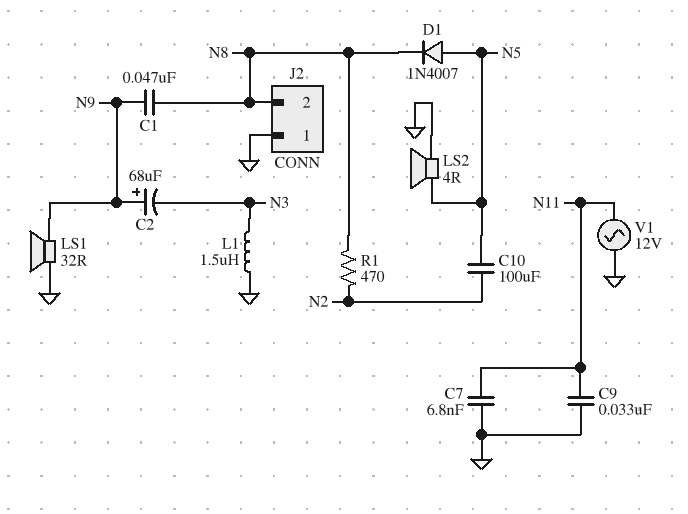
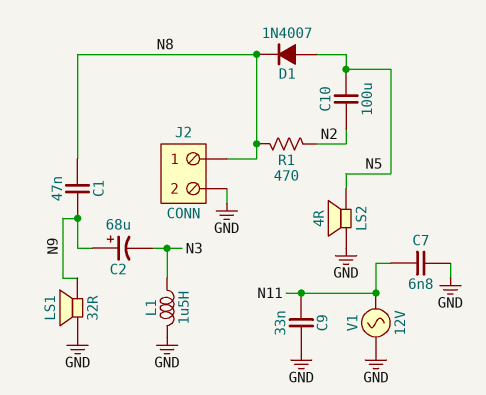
J2 pin 1: GND -> N8
J2 pin 2: N8 -> GND

